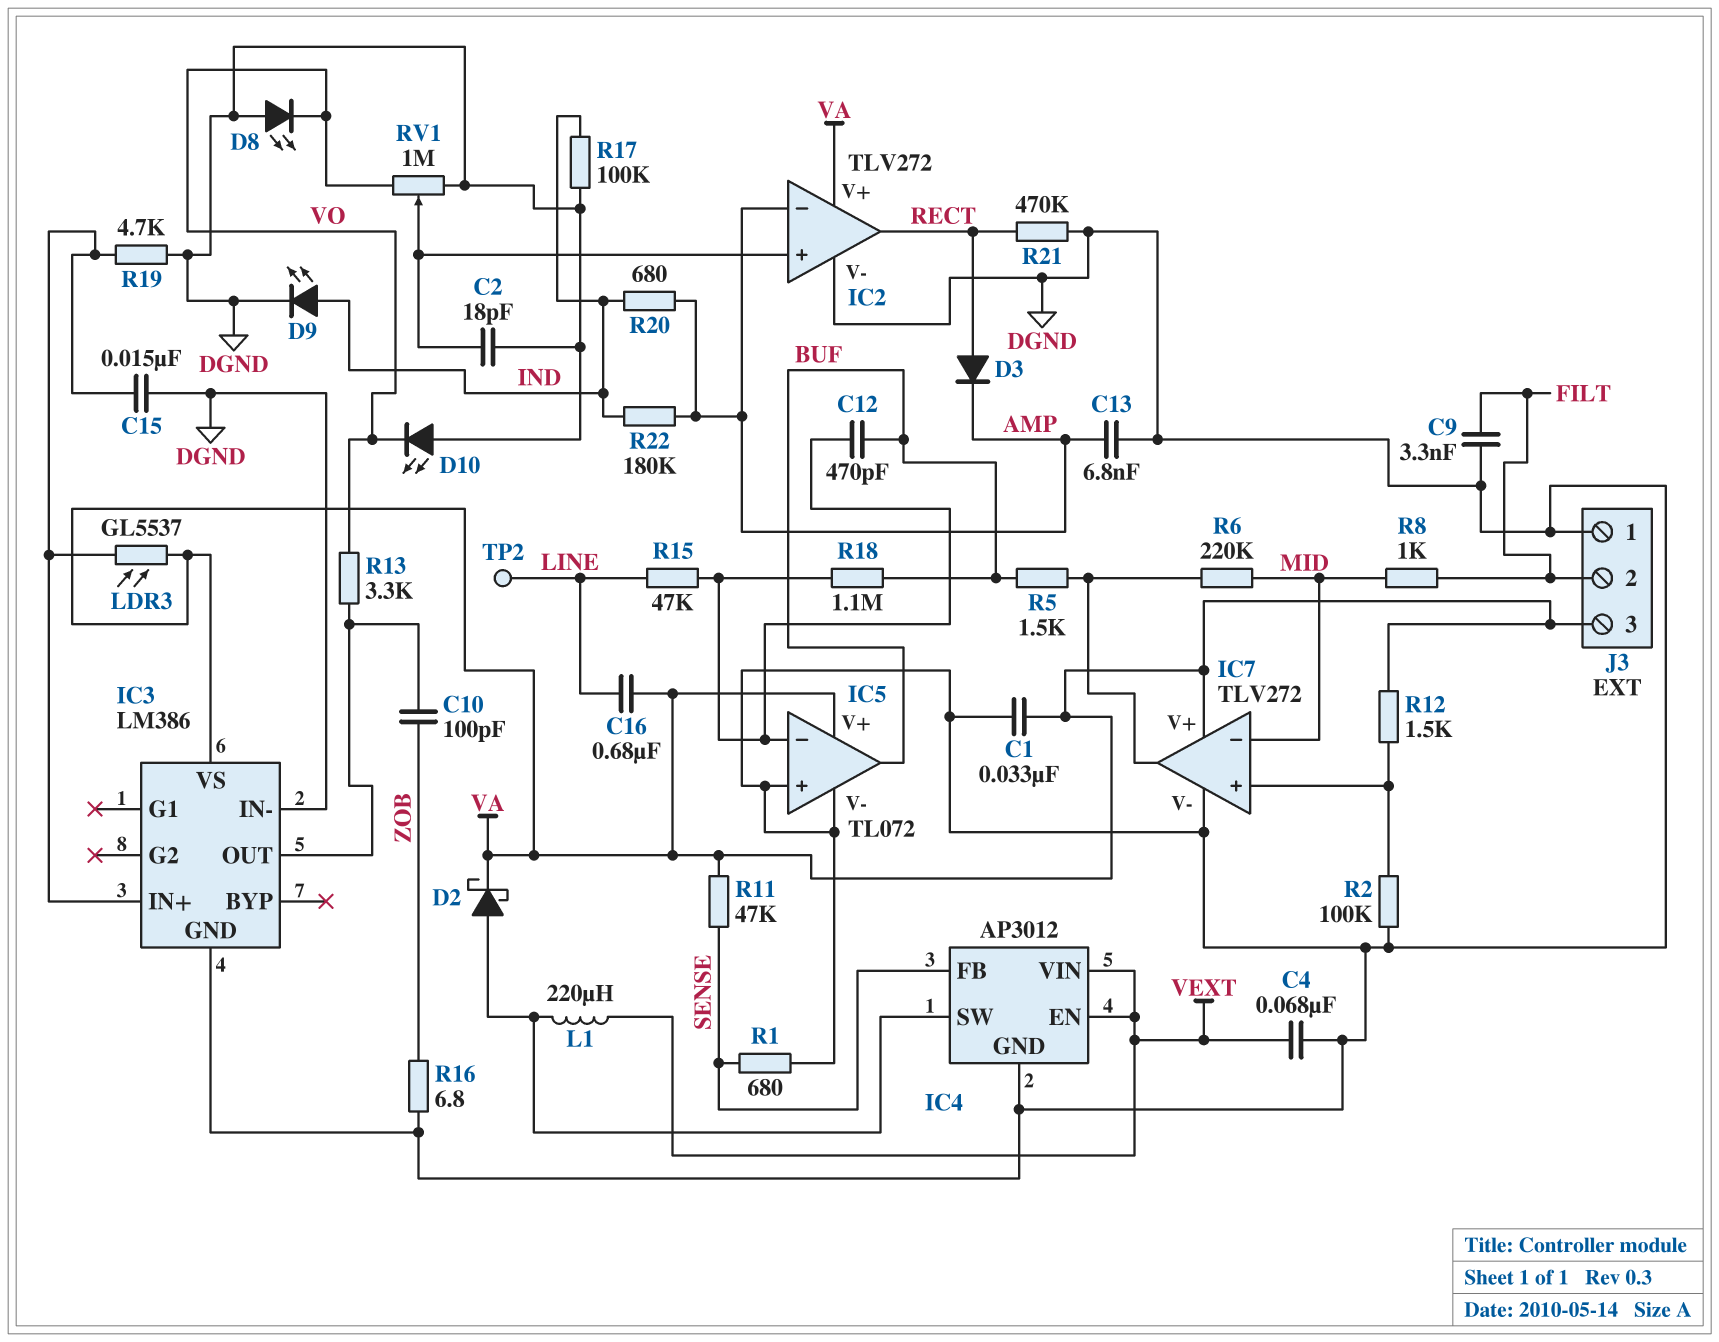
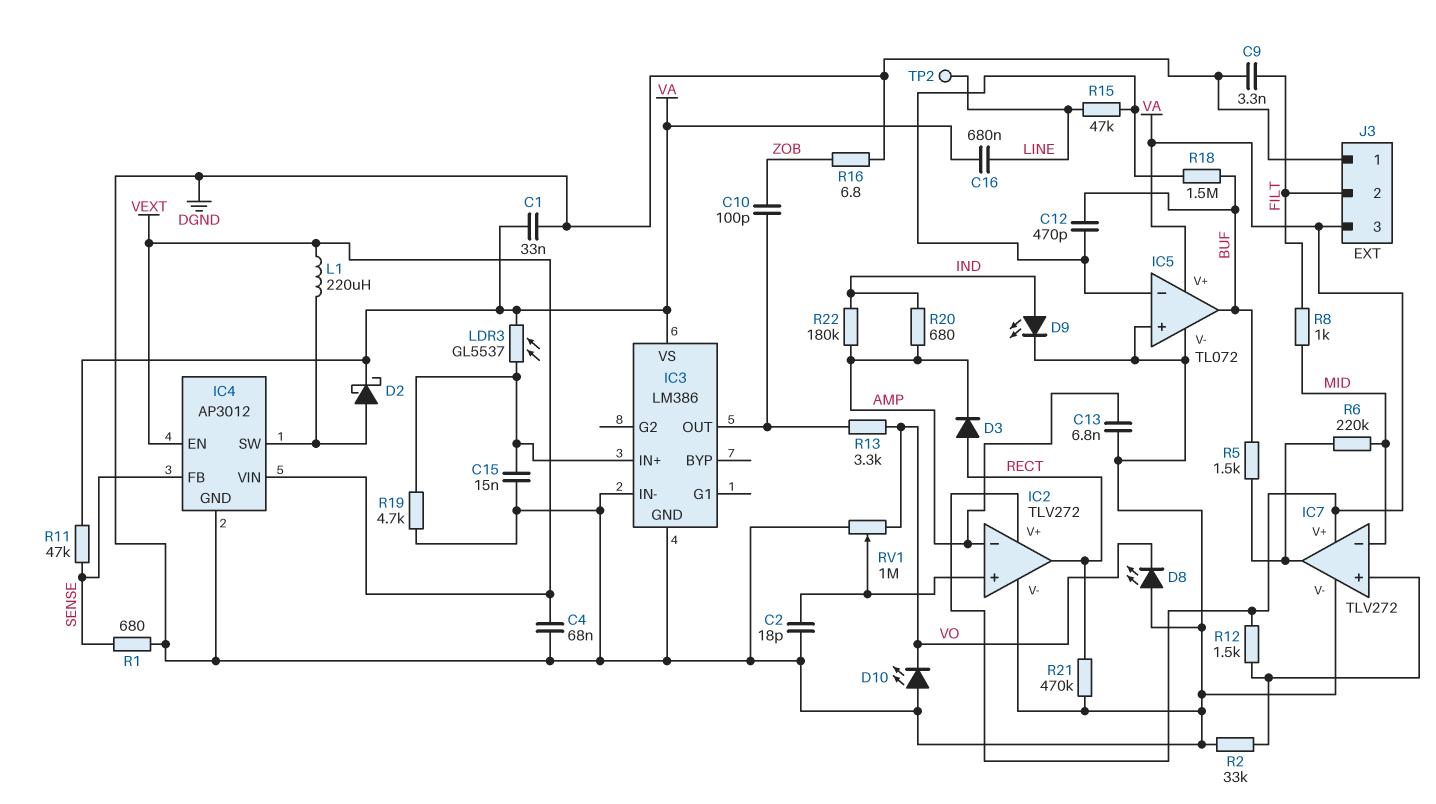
R2: 100k (DGND, IC7/in+) -> 33k (DGND, IC7/in+)
R17: 100k (DGND, IND) -> none
R18: 1.1M (BUF, IC5/in-) -> 1.5M (BUF, IC5/in-)

